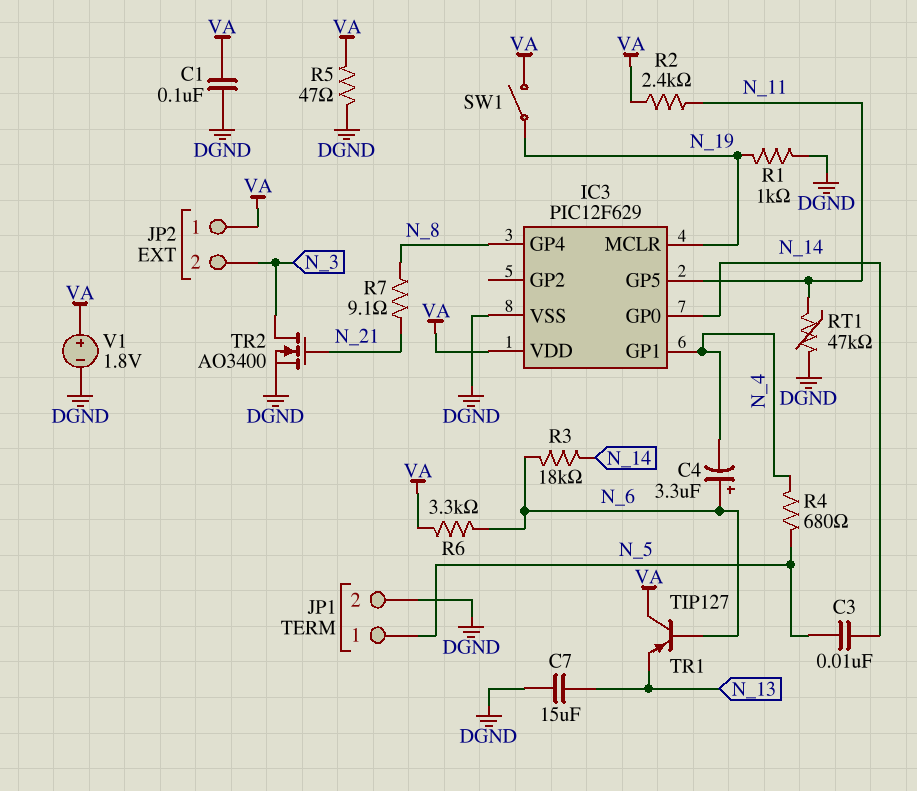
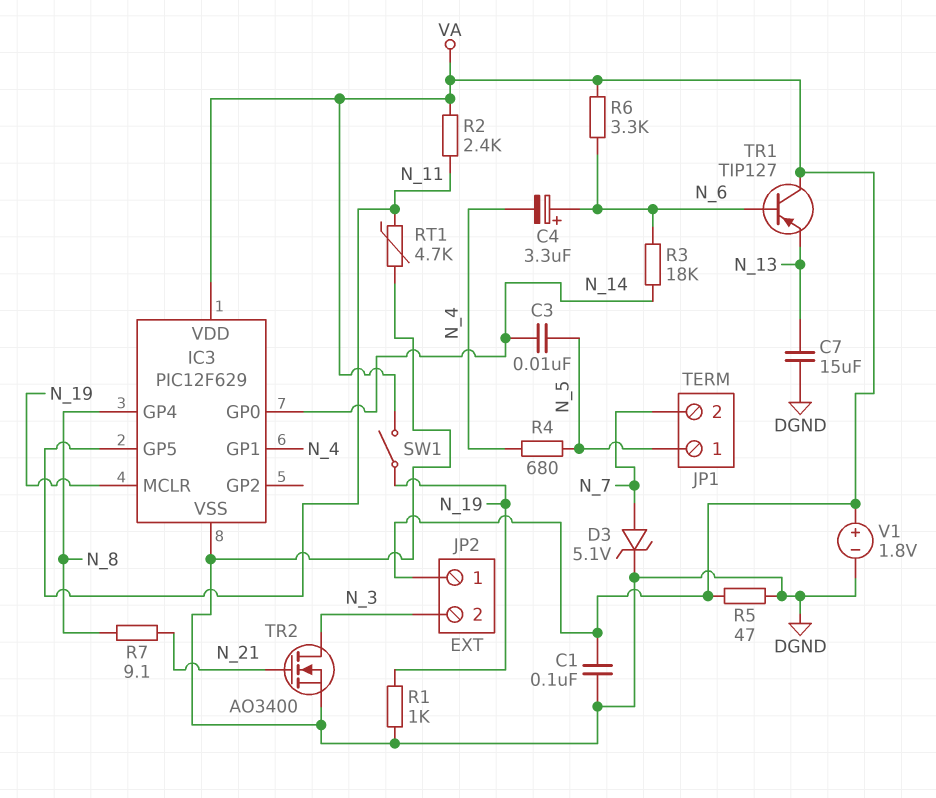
D3: none -> zener 5.1V (A N_7, K DGND)
JP1 pin 2: DGND -> N_7
RT1: 47k (DGND, N_11) -> 4.7k (DGND, N_11)

